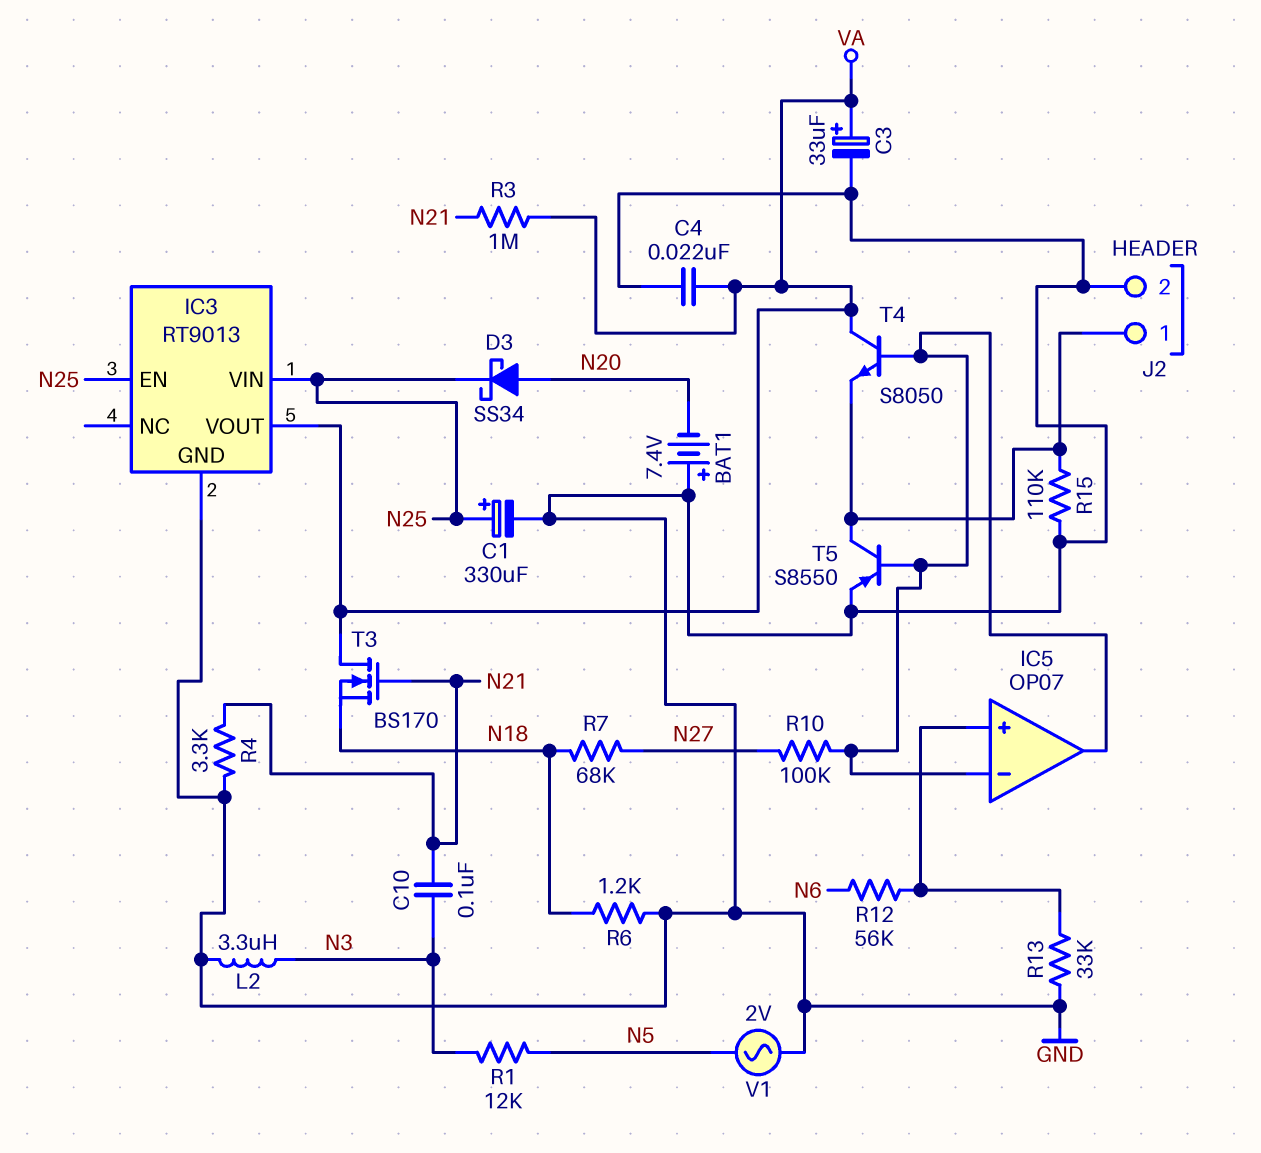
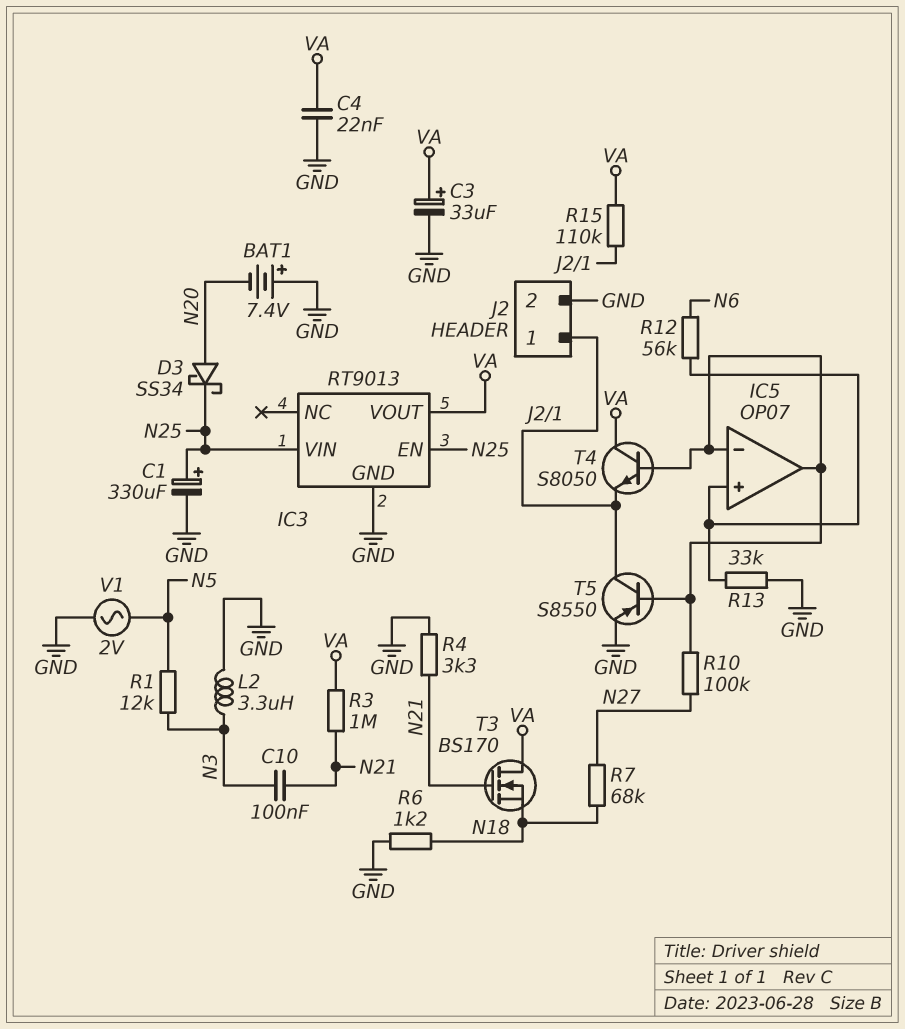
R15: 110k (GND, J2/1) -> 110k (J2/1, VA)

